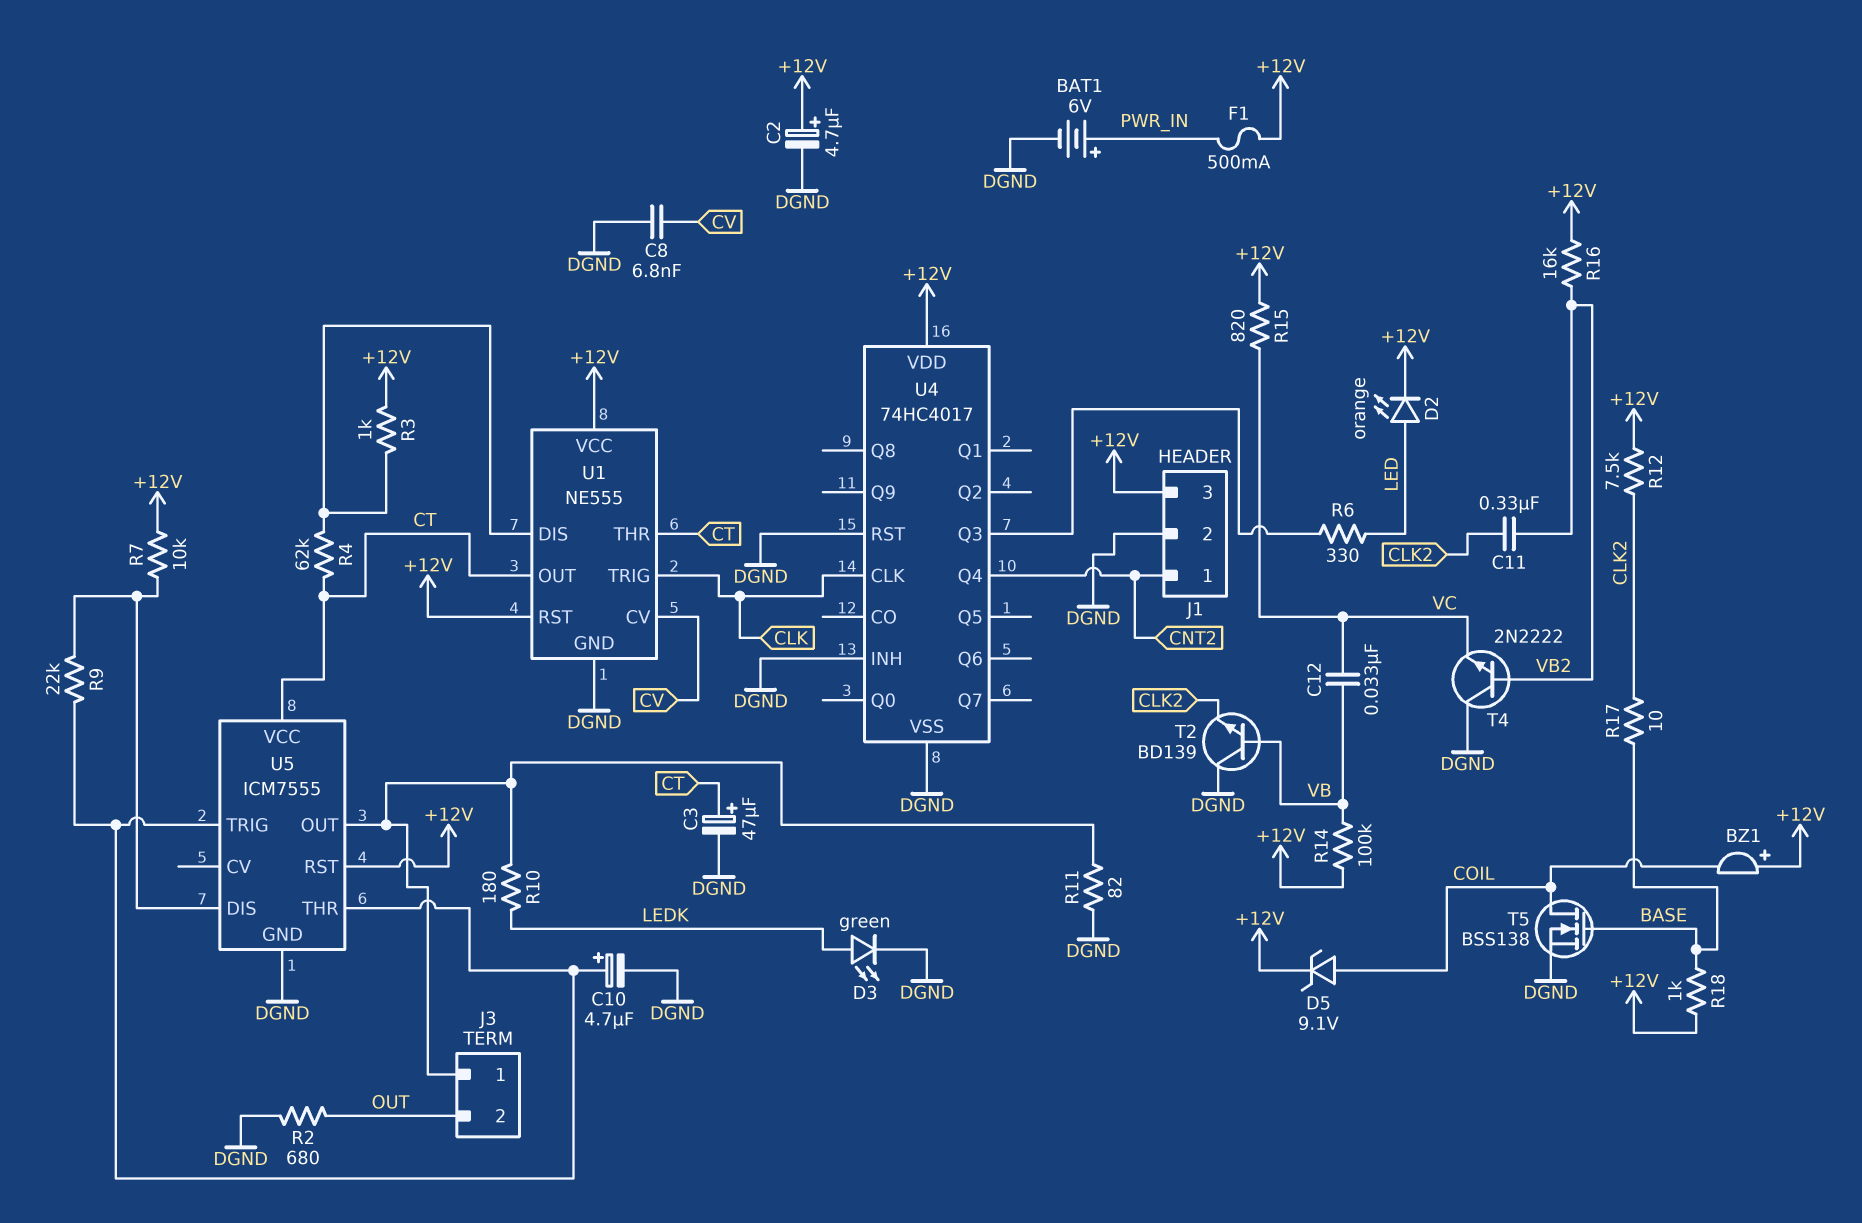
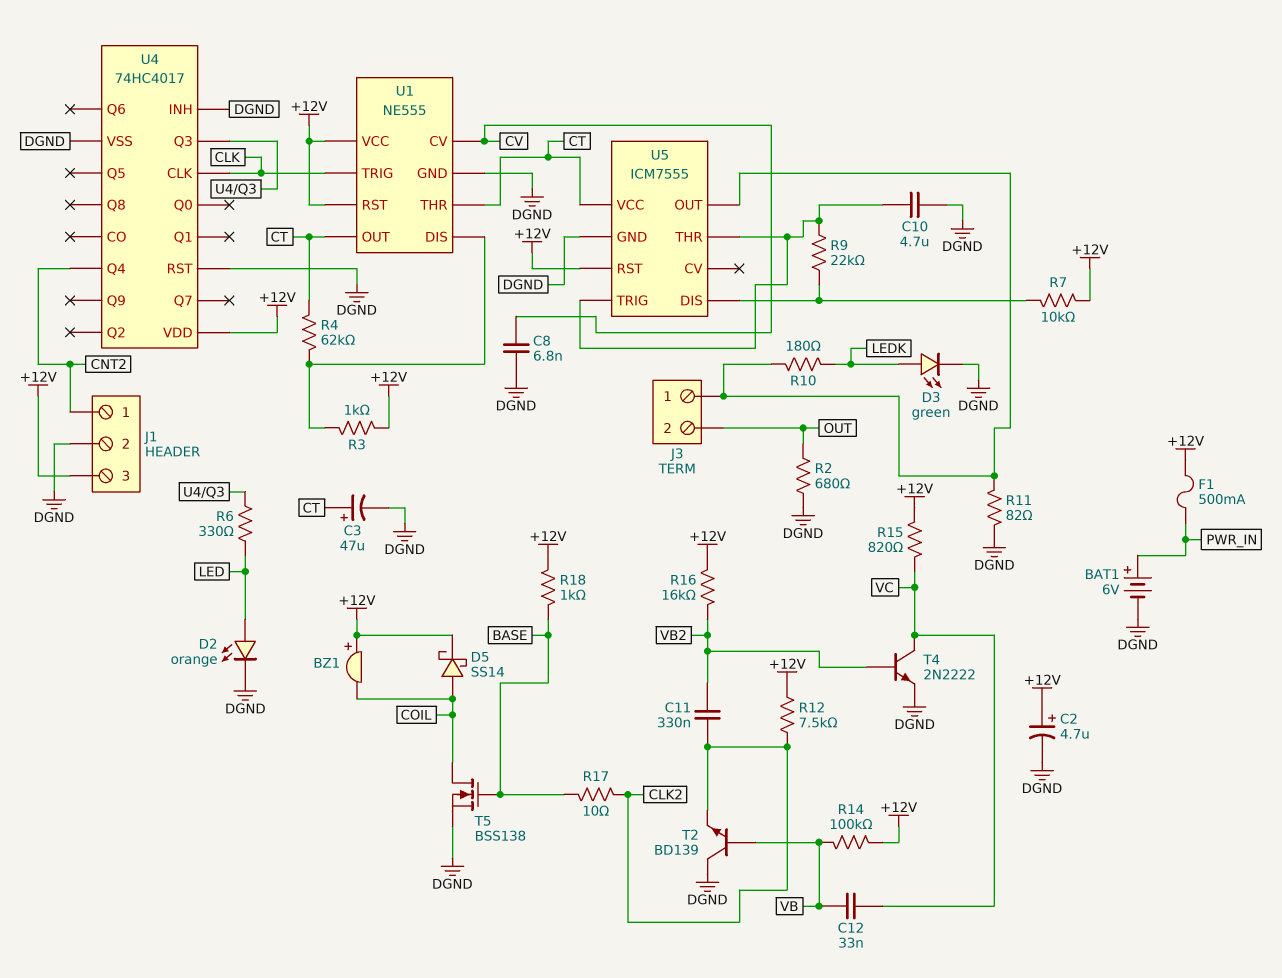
C10: 4.7uF (plus U5/THR, minus DGND) -> 4.7uF (DGND, U5/THR)
D2: LED orange (A LED, K +12V) -> LED orange (A LED, K DGND)
D5: zener 9.1V (A COIL, K +12V) -> schottky SS14 (A COIL, K +12V)
T4: NPN 2N2222 (B VB2, C DGND, E VC) -> NPN 2N2222 (B VB2, C VC, E DGND)

